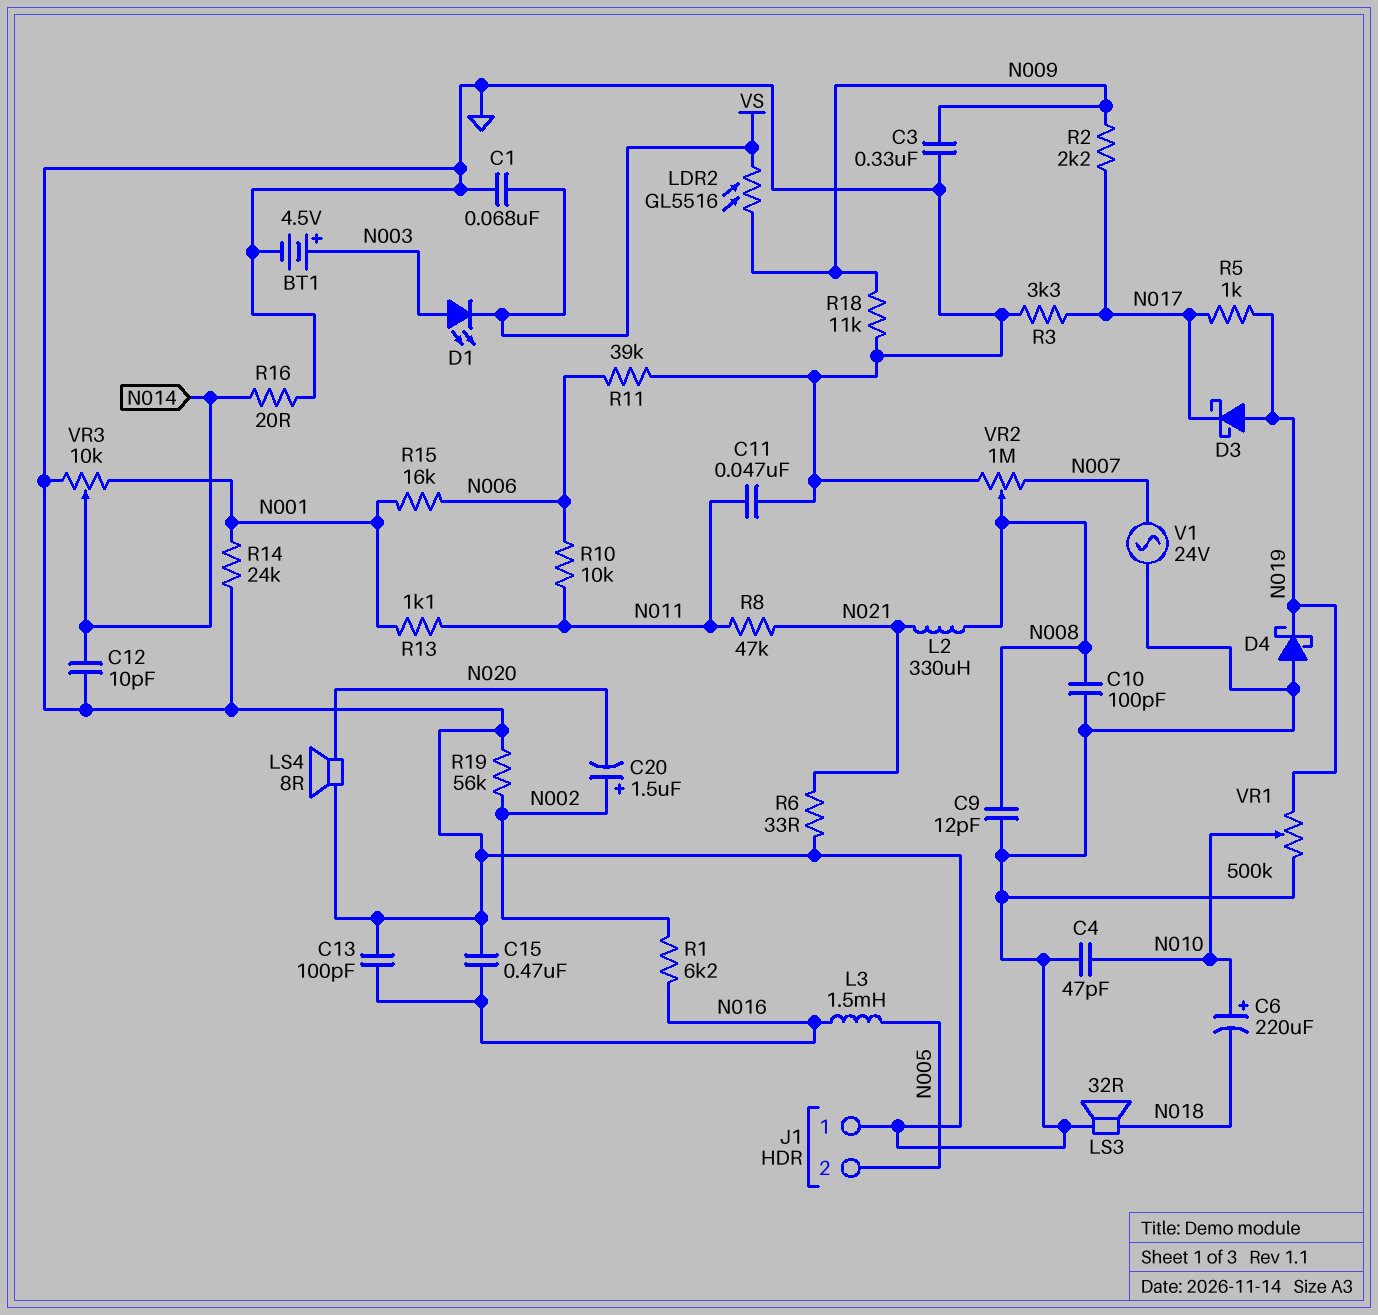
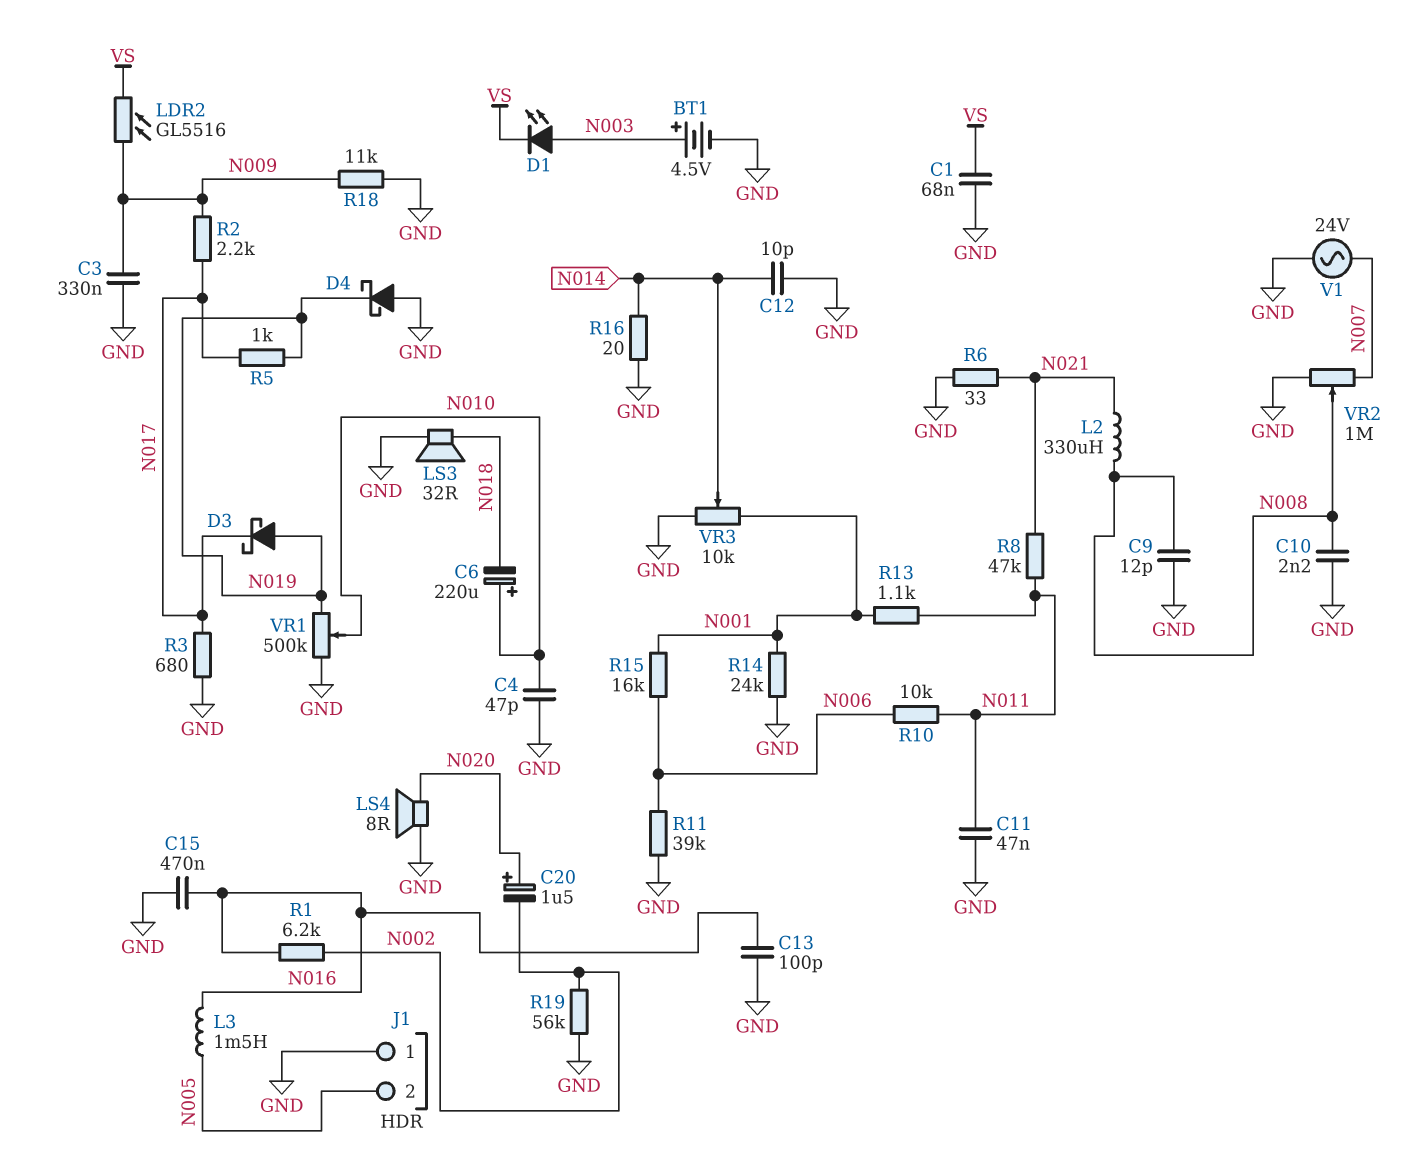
C10: 100pF (GND, N008) -> 2.2nF (GND, N008)
C20: 1.5uF (plus N002, minus N020) -> 1.5uF (plus N020, minus N002)
R3: 3.3k (GND, N017) -> 680 (GND, N017)

